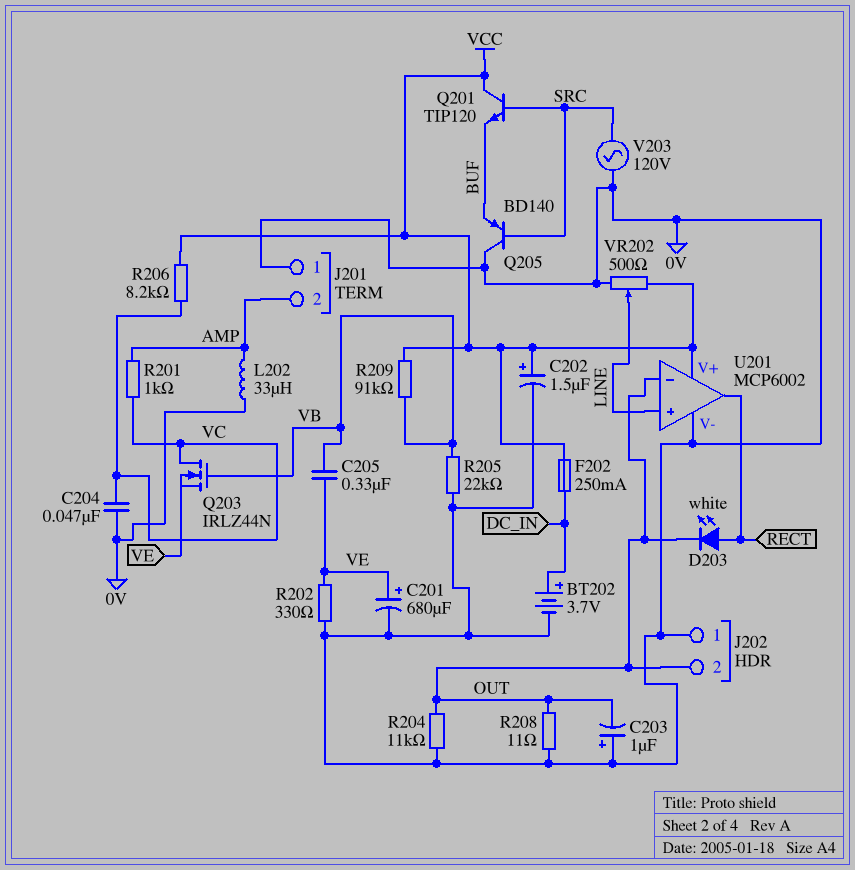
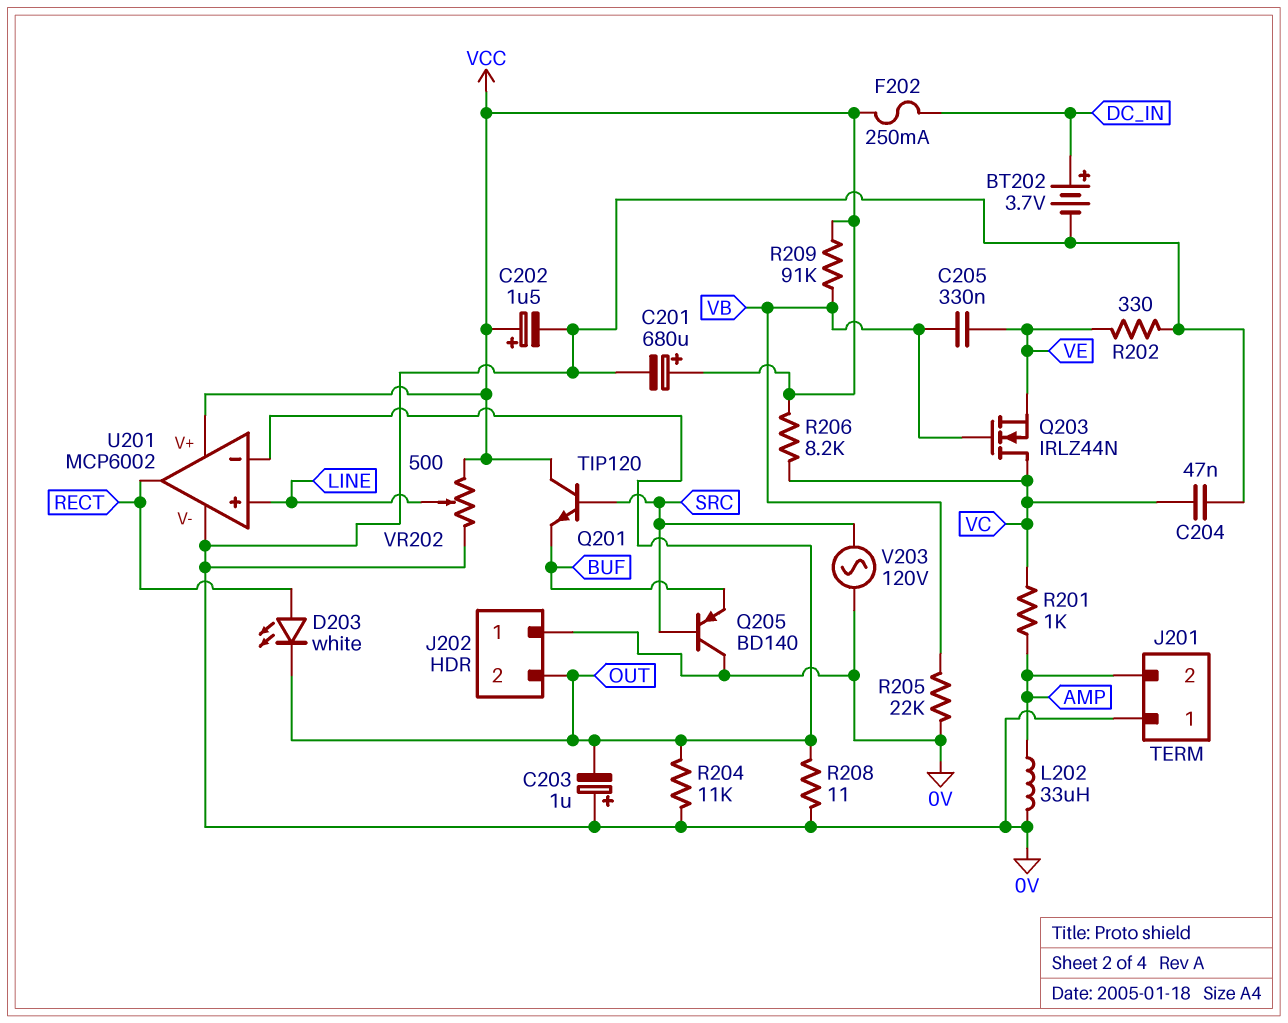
C201: 680uF (plus VE, minus 0V) -> 680uF (plus VCC, minus 0V)

